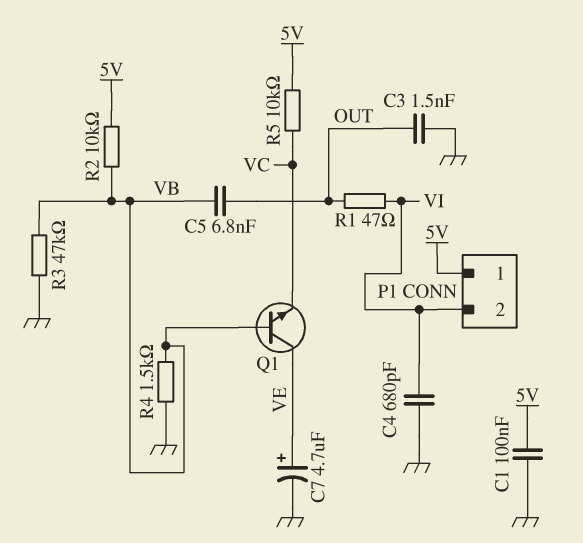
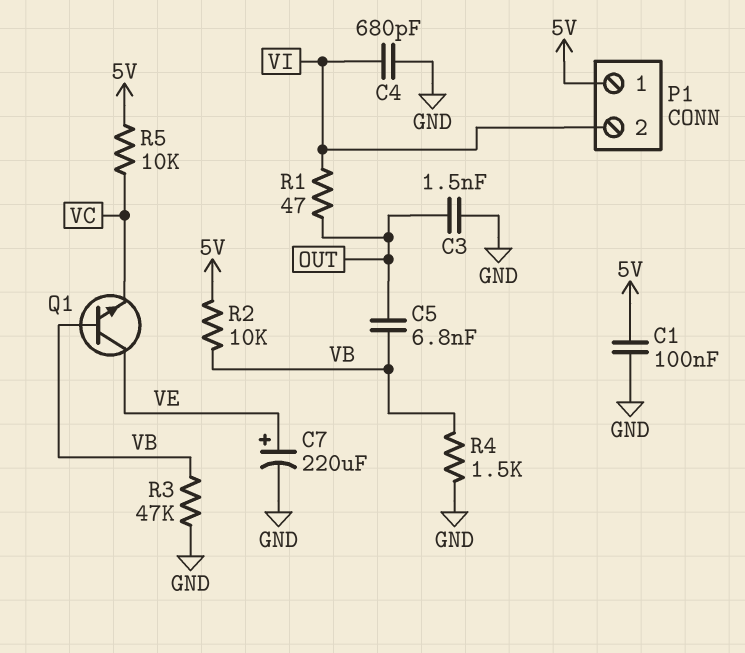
C7: 4.7uF (plus VE, minus GND) -> 220uF (plus VE, minus GND)

